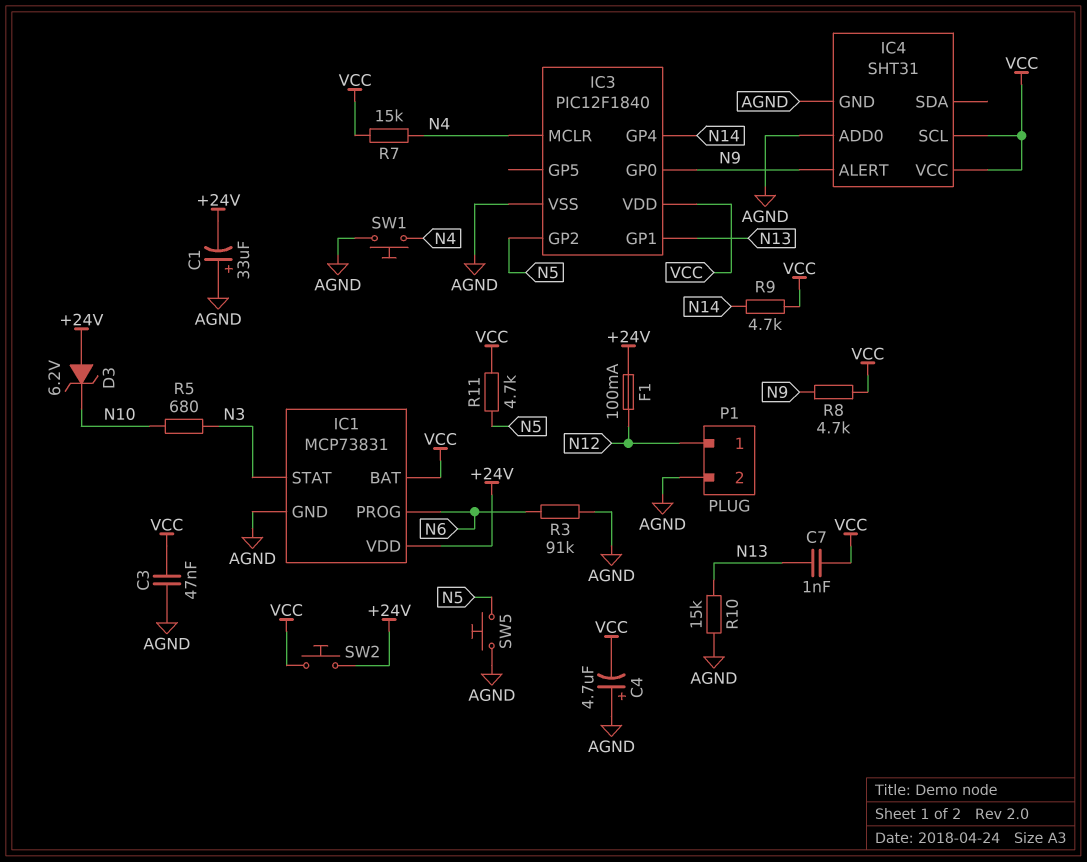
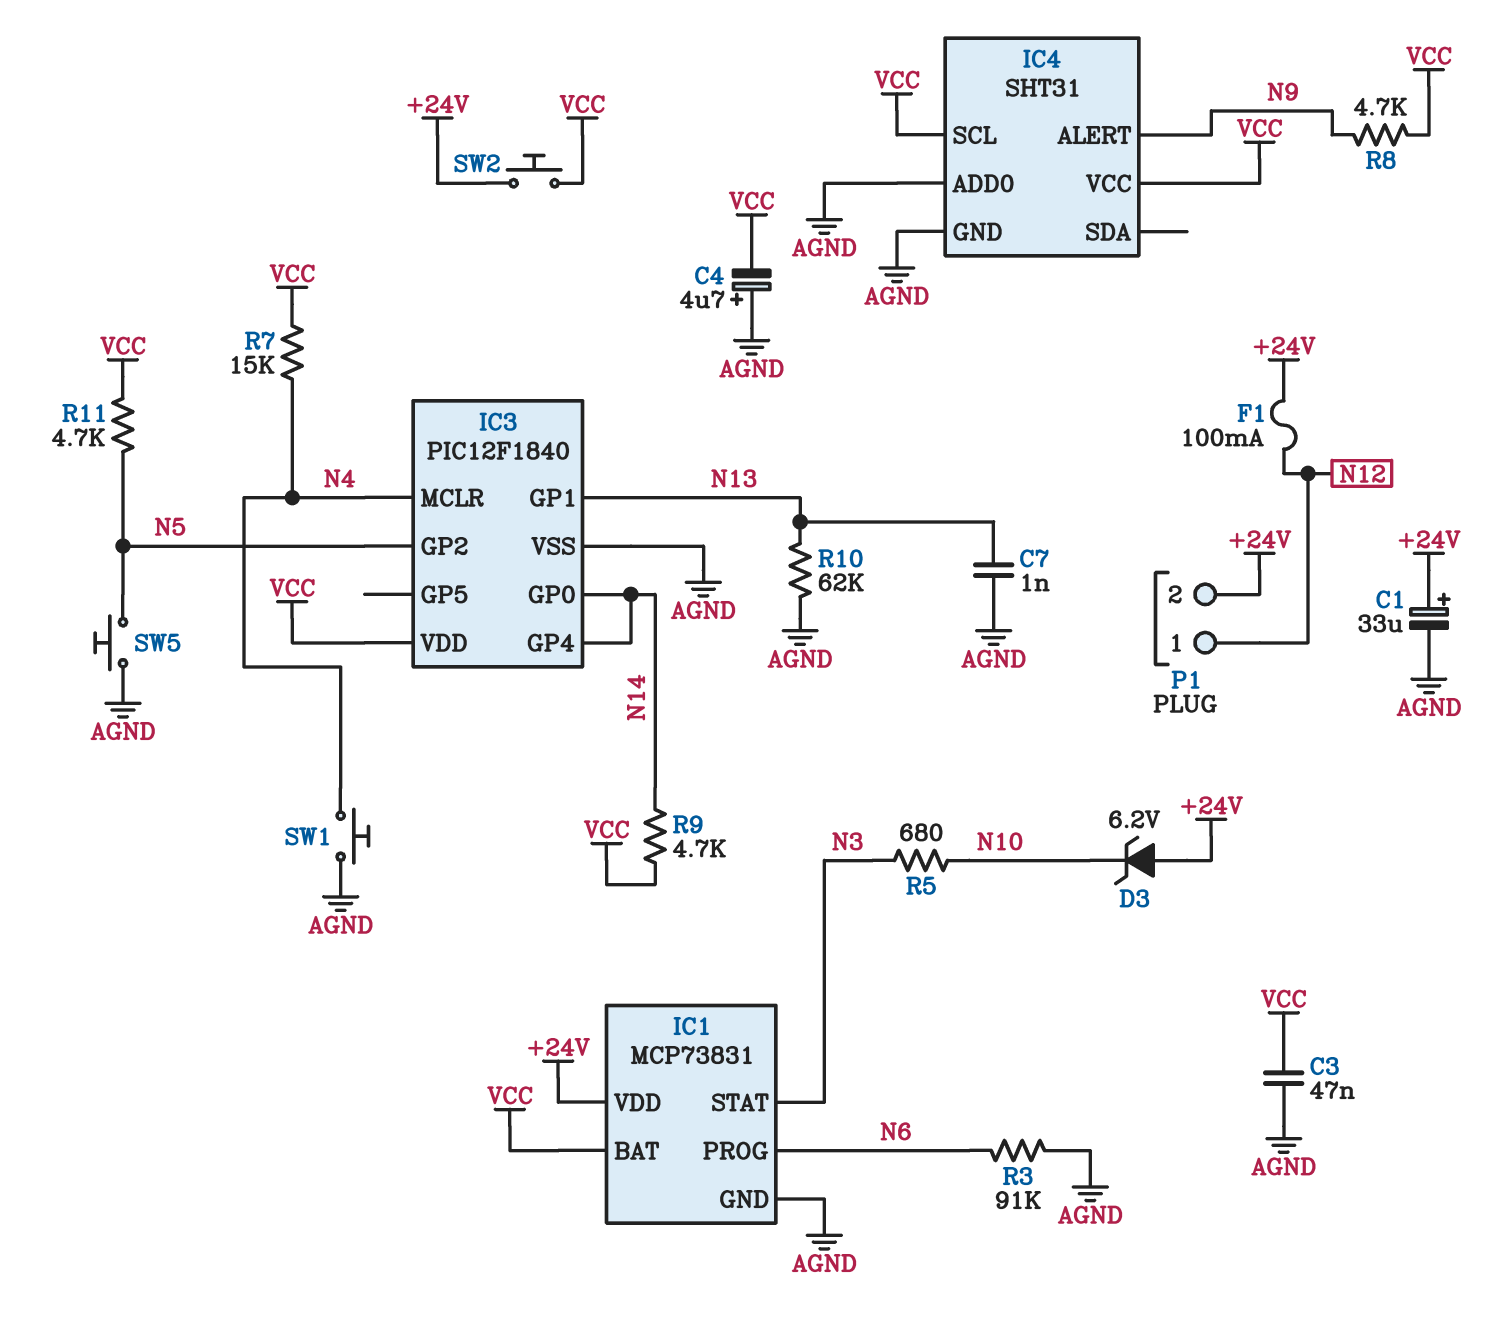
C1: 33uF (plus AGND, minus +24V) -> 33uF (plus +24V, minus AGND)
C7: 1nF (N13, VCC) -> 1nF (AGND, N13)
IC3 pin GP0: N9 -> N14
P1 pin 2: AGND -> +24V
R10: 15k (AGND, N13) -> 62k (AGND, N13)

